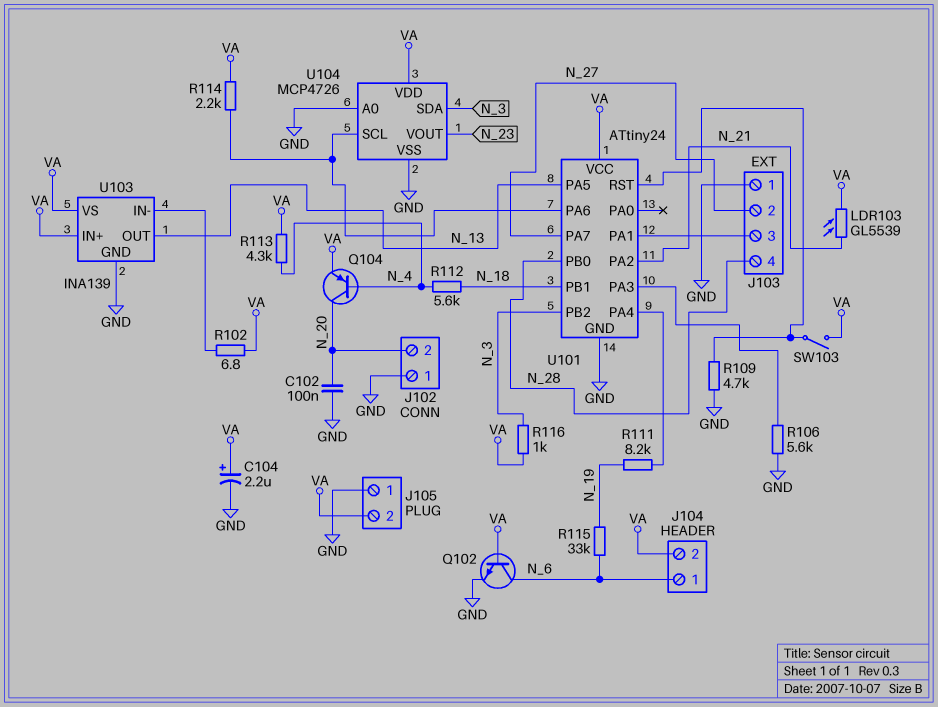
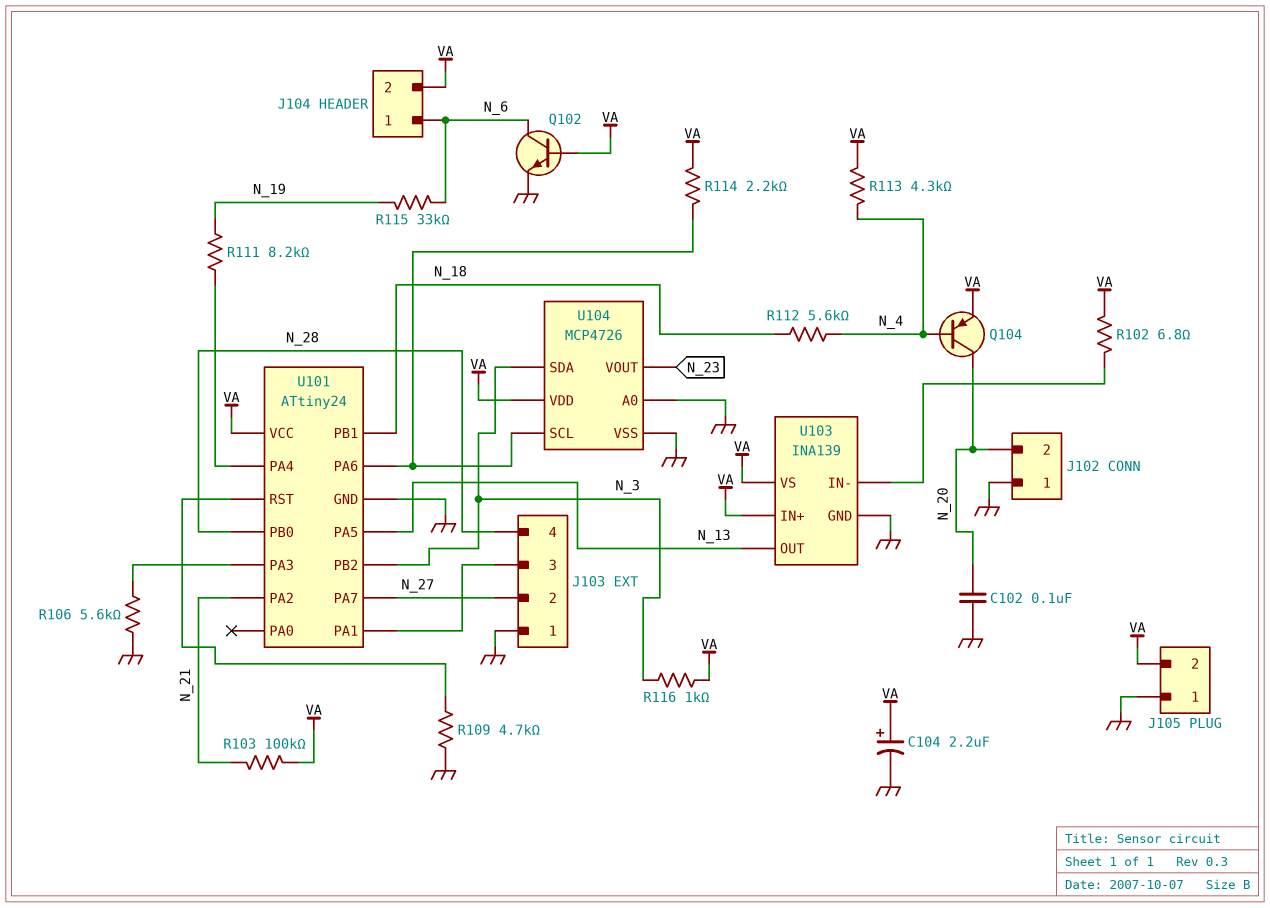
LDR103: GL5539 (N_21, VA) -> none
R103: none -> 100k (N_21, VA)
SW103: switch (U101/RST, VA) -> none

